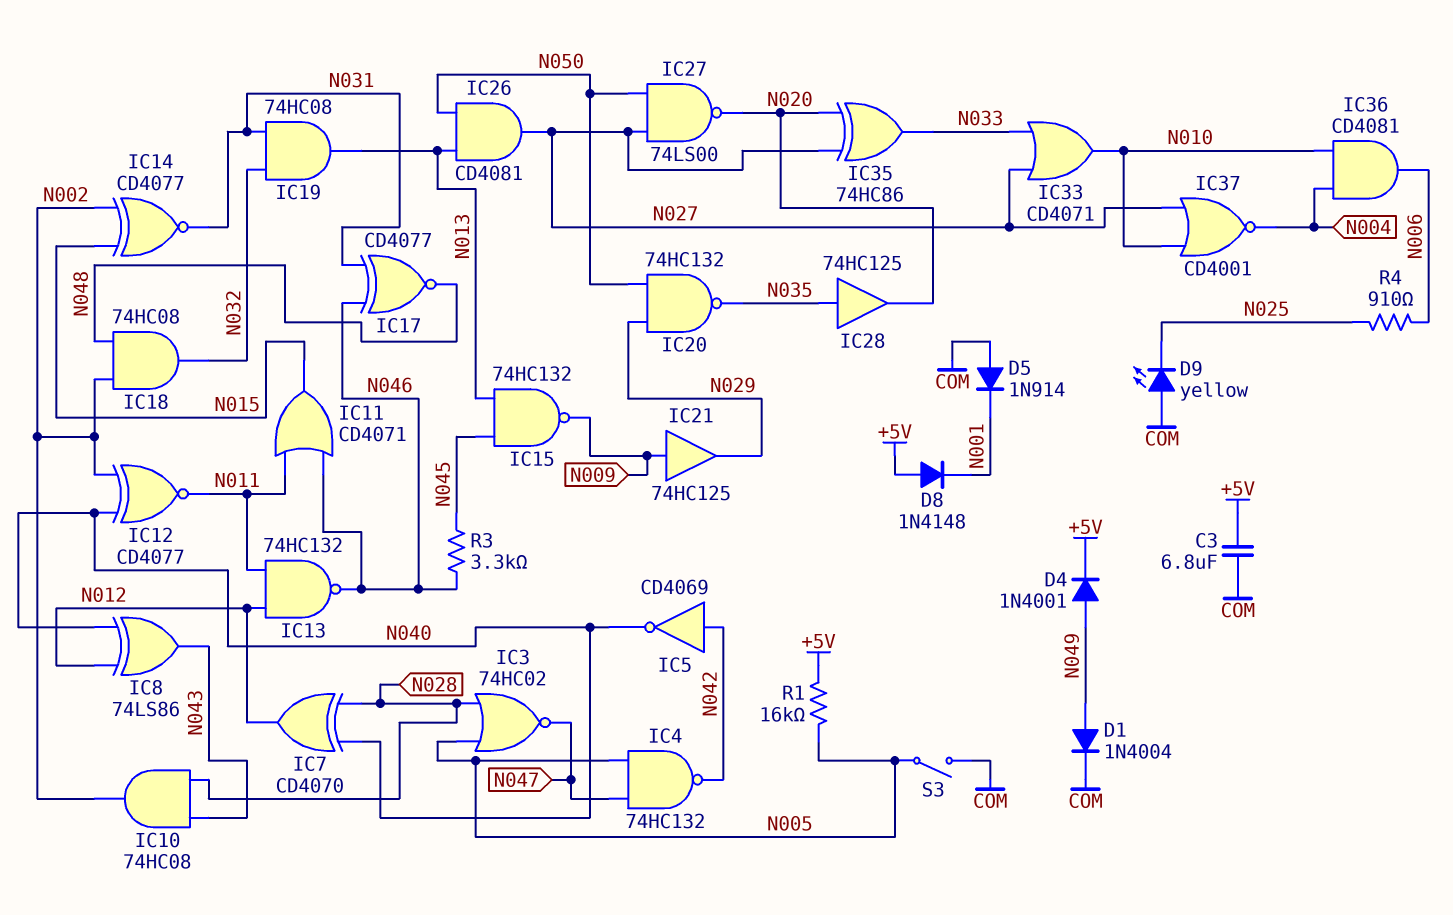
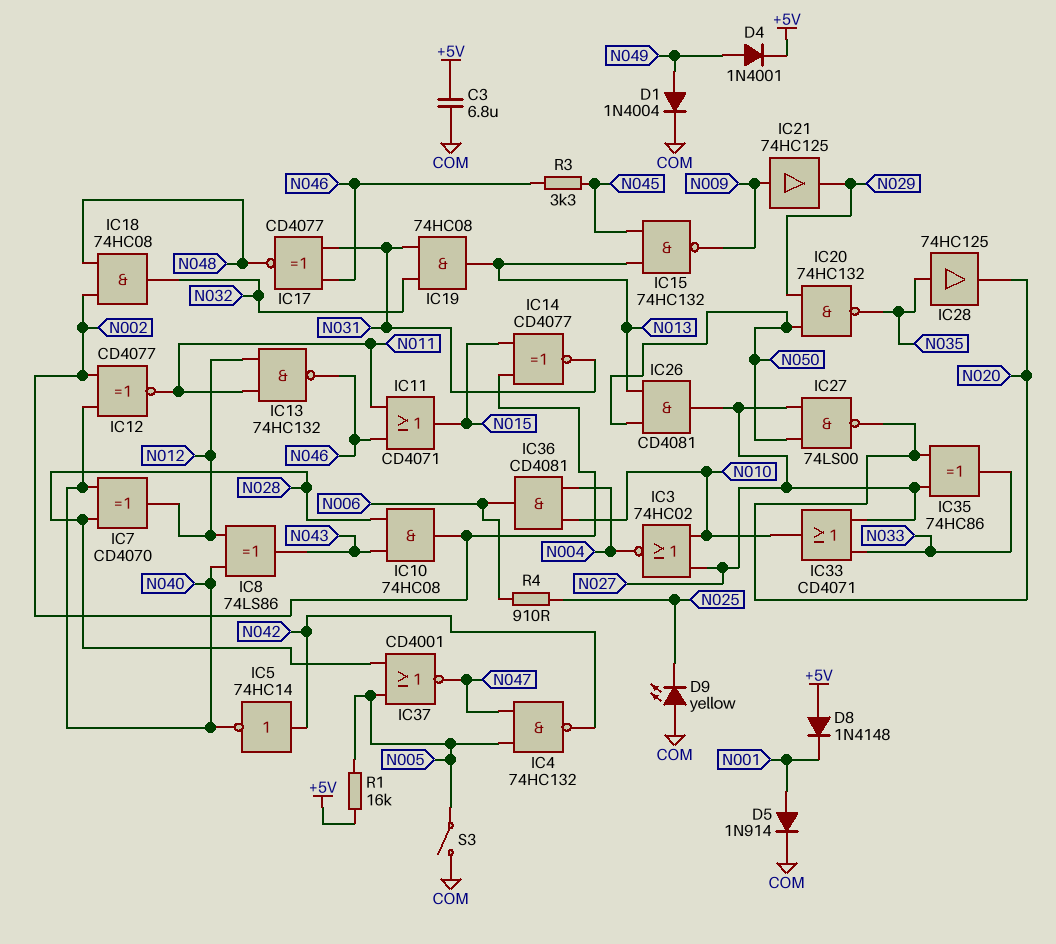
D5: diode 1N914 (A COM, K N001) -> diode 1N914 (A N001, K COM)
IC3: NOR 74HC02 (in N005, in N028, out N047) -> NOR 74HC02 (in N010, in N027, out N004)
IC5: NOT CD4069 (in N042, out N040) -> NOT 74HC14 (in N042, out N040)
IC37: NOR CD4001 (in N010, in N027, out N004) -> NOR CD4001 (in N005, in N028, out N047)

